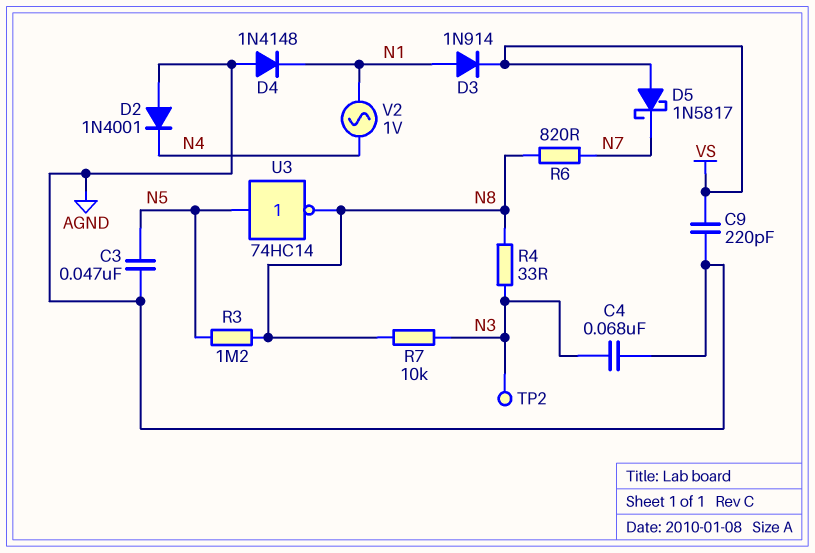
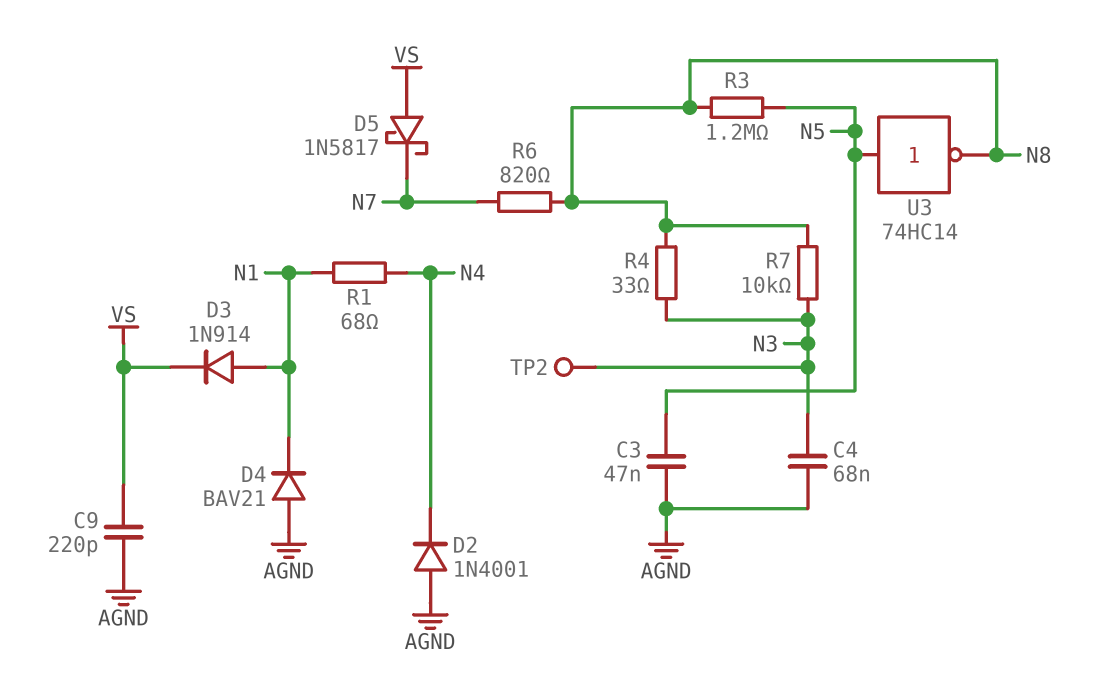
D4: diode 1N4148 (A AGND, K N1) -> diode BAV21 (A AGND, K N1)
R1: none -> 68 (N1, N4)
V2: AC 1V (N1, N4) -> none

